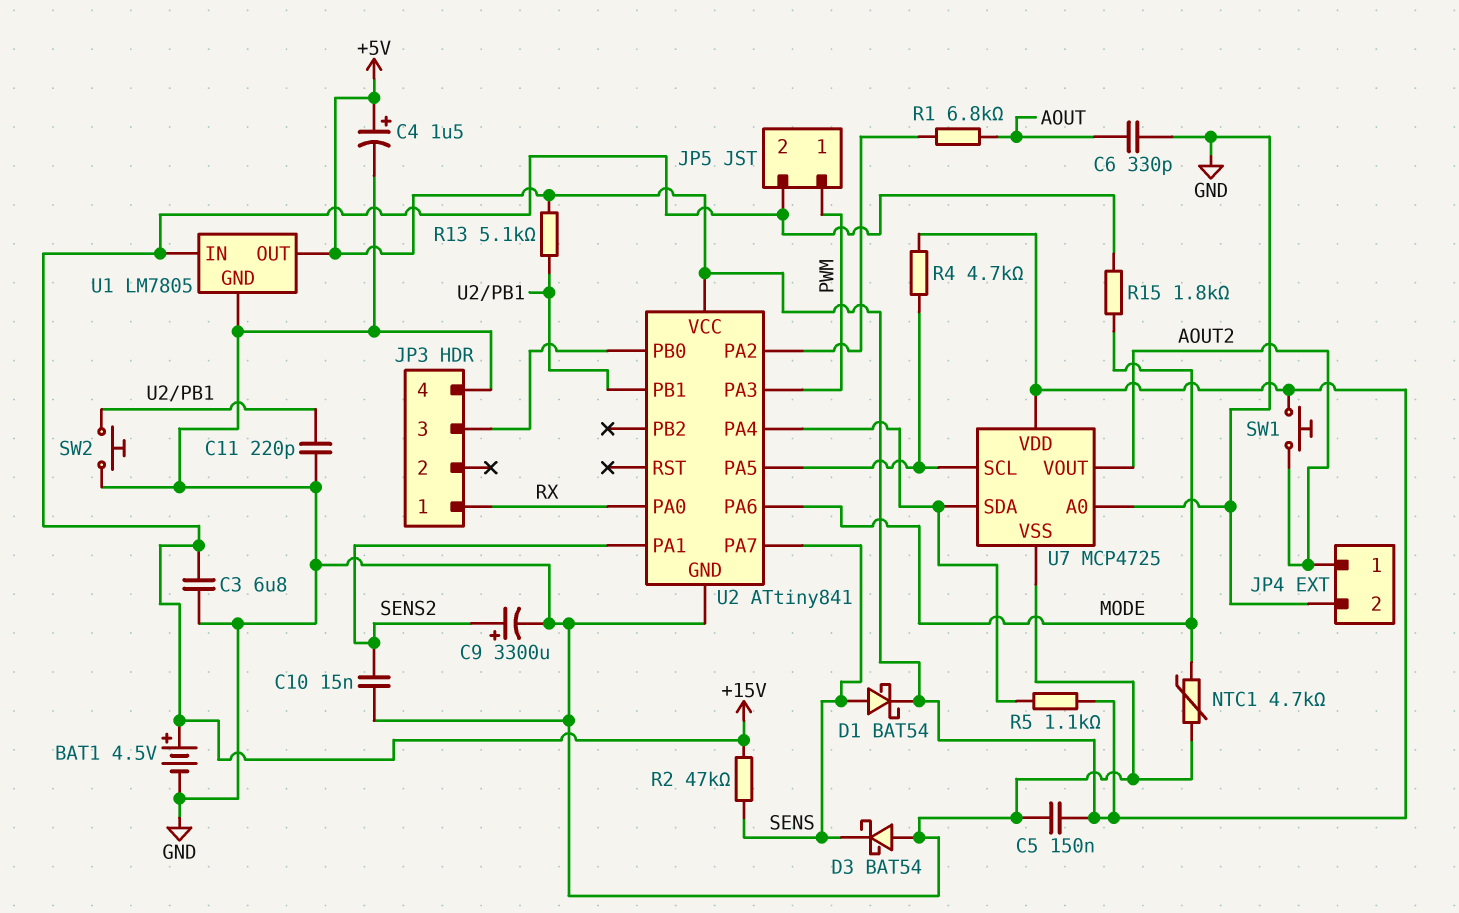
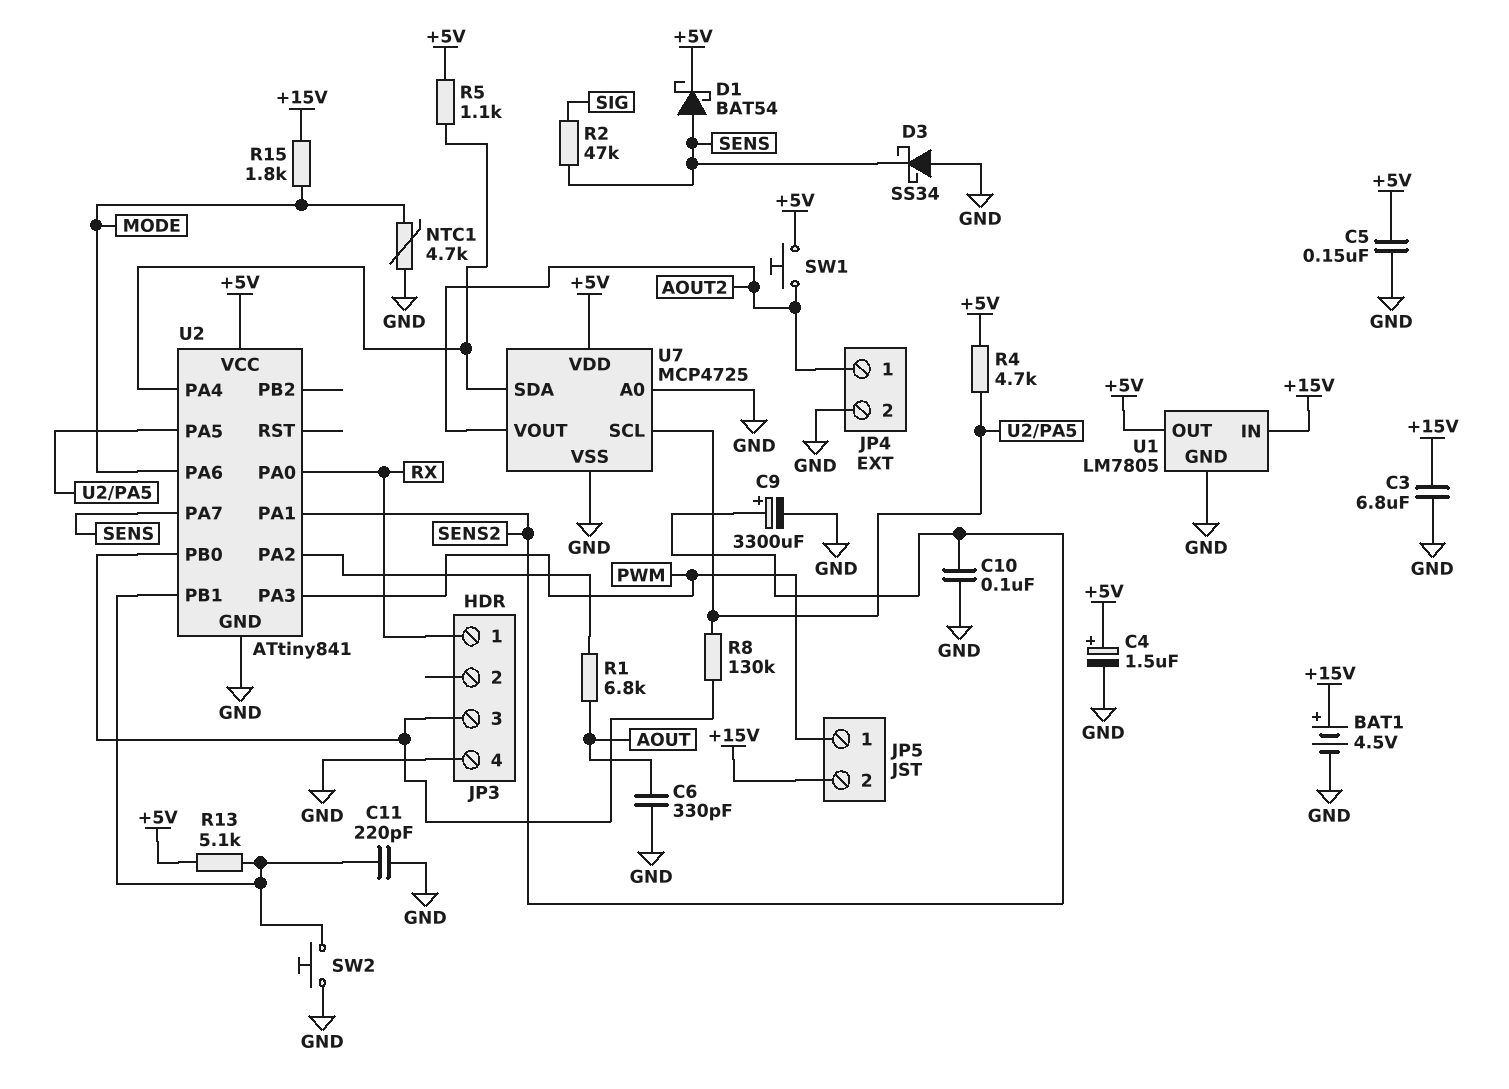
C10: 15nF (GND, SENS2) -> 100nF (GND, SENS2)
D3: schottky BAT54 (A GND, K SENS) -> schottky SS34 (A GND, K SENS)
R2: 47k (+15V, SENS) -> 47k (SENS, SIG)
R8: none -> 130k (JP3/3, U2/PA5)

